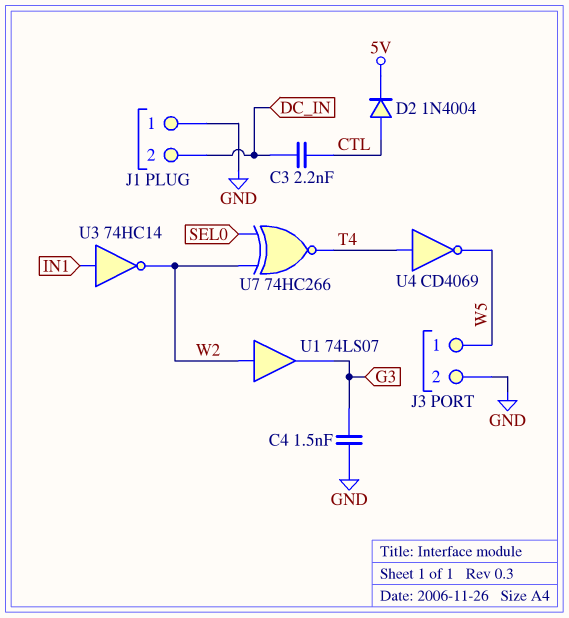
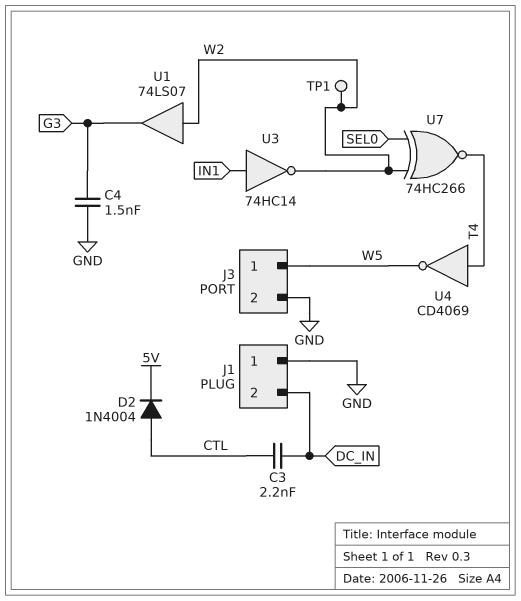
TP1: none -> test point (W2)

